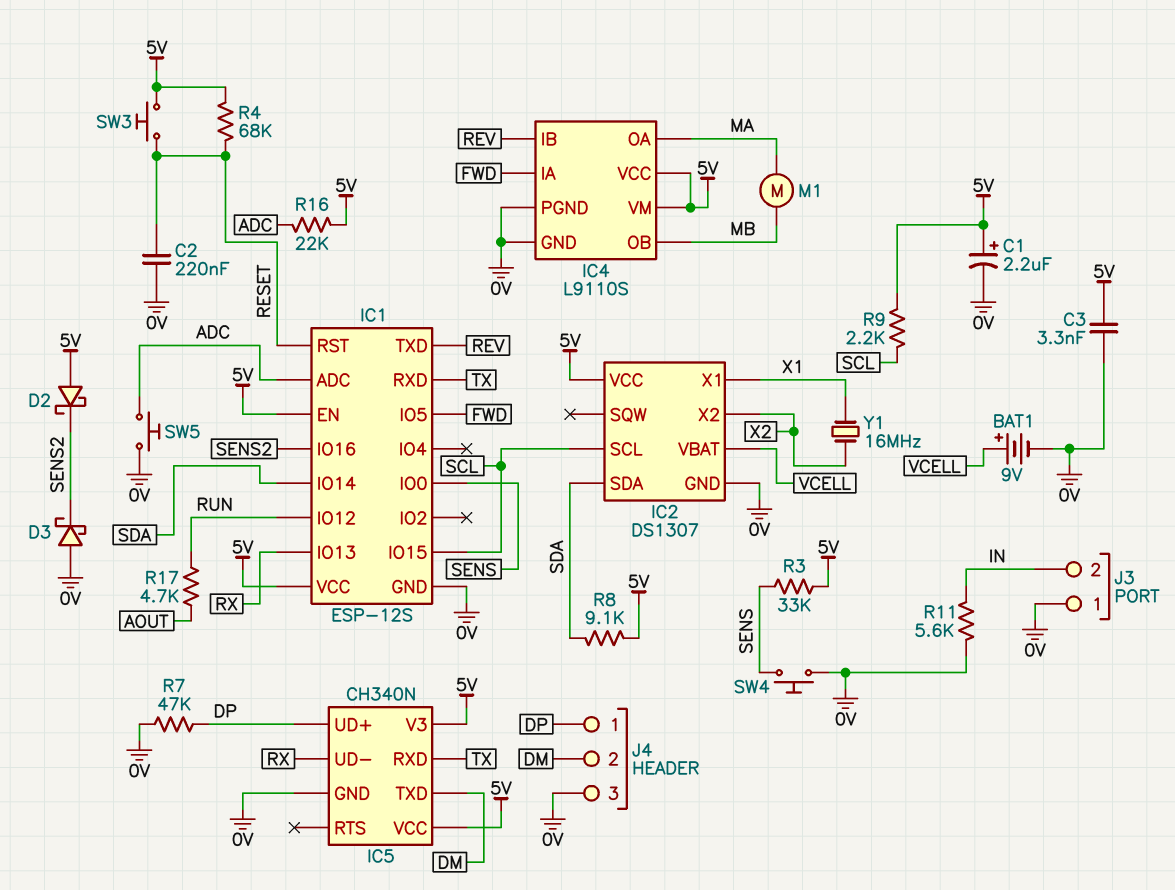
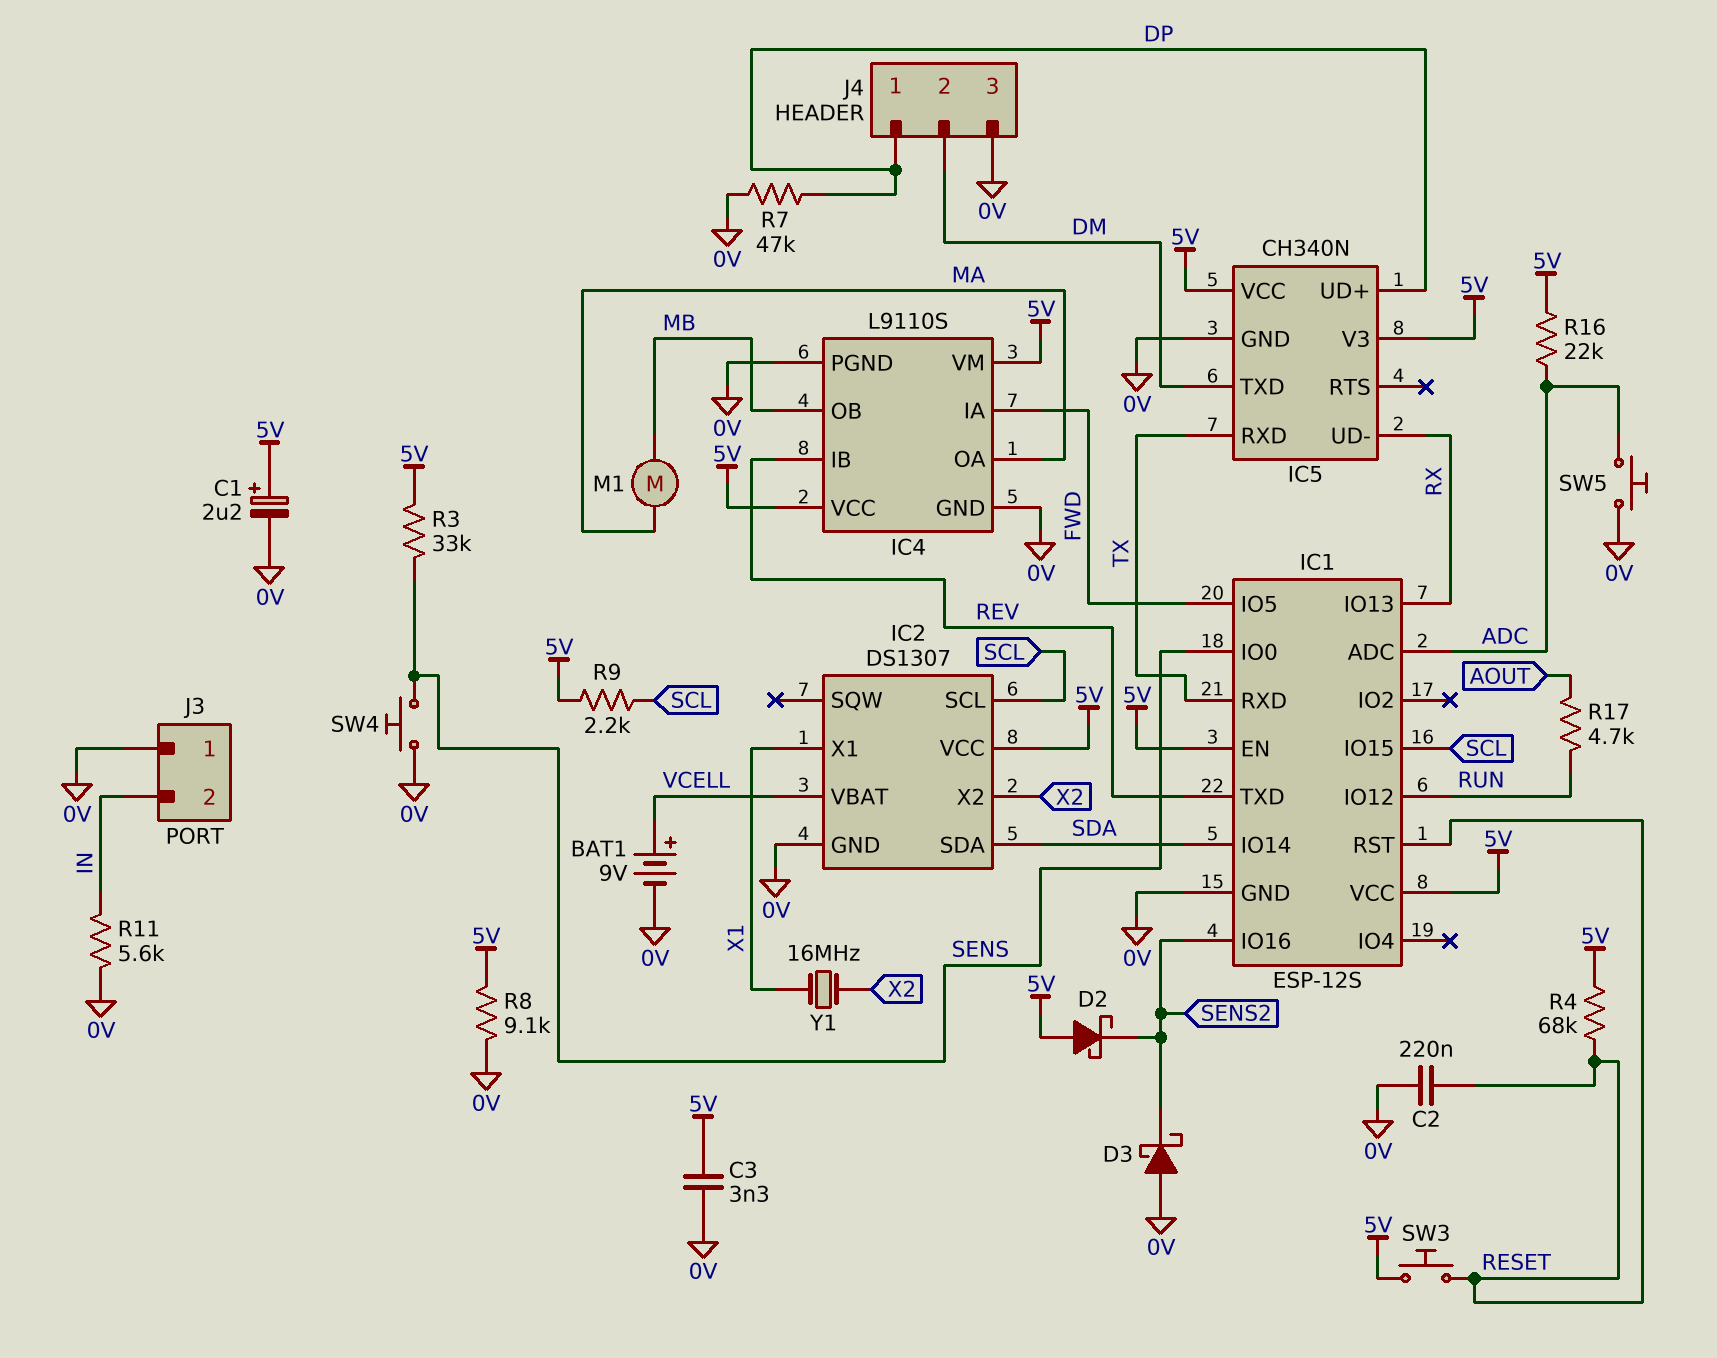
R8: 9.1k (5V, SDA) -> 9.1k (0V, 5V)

